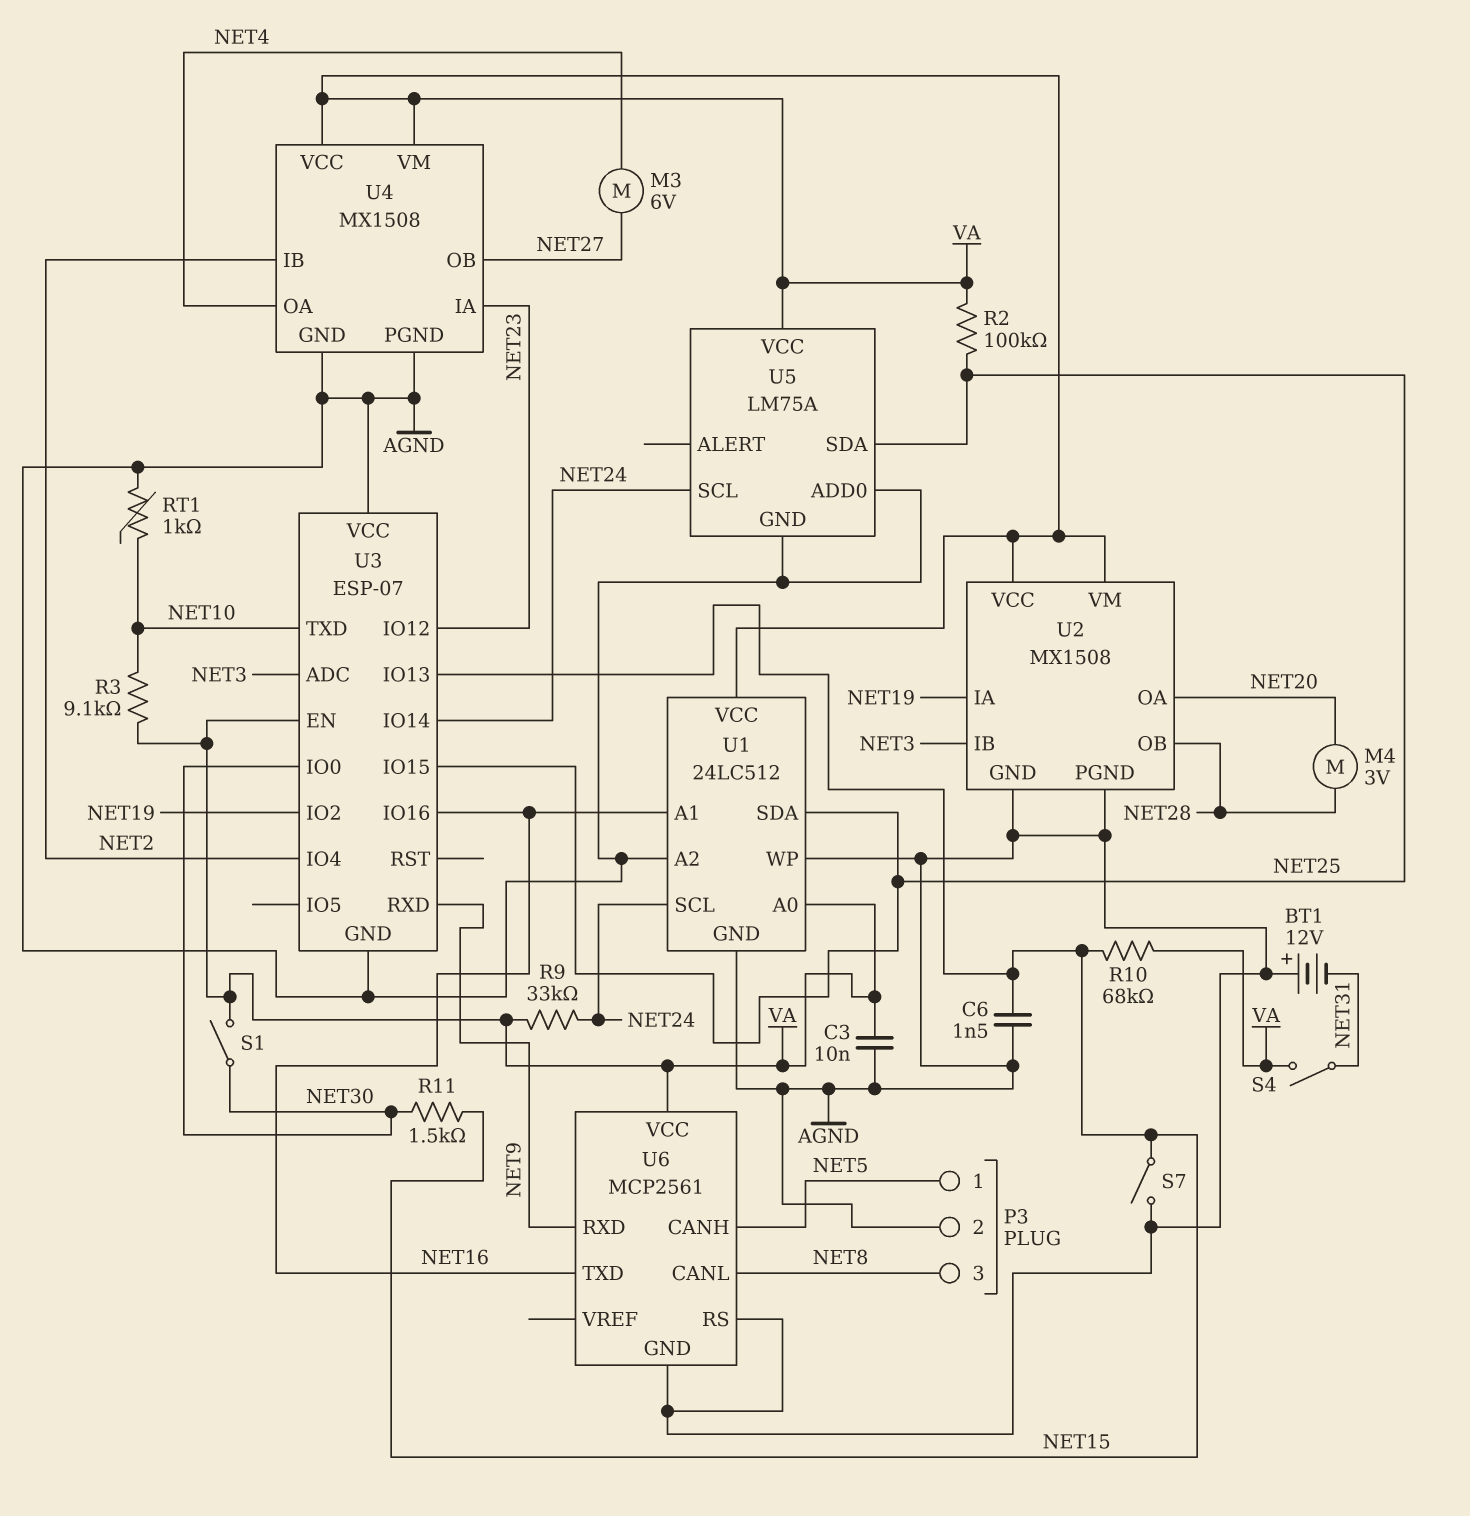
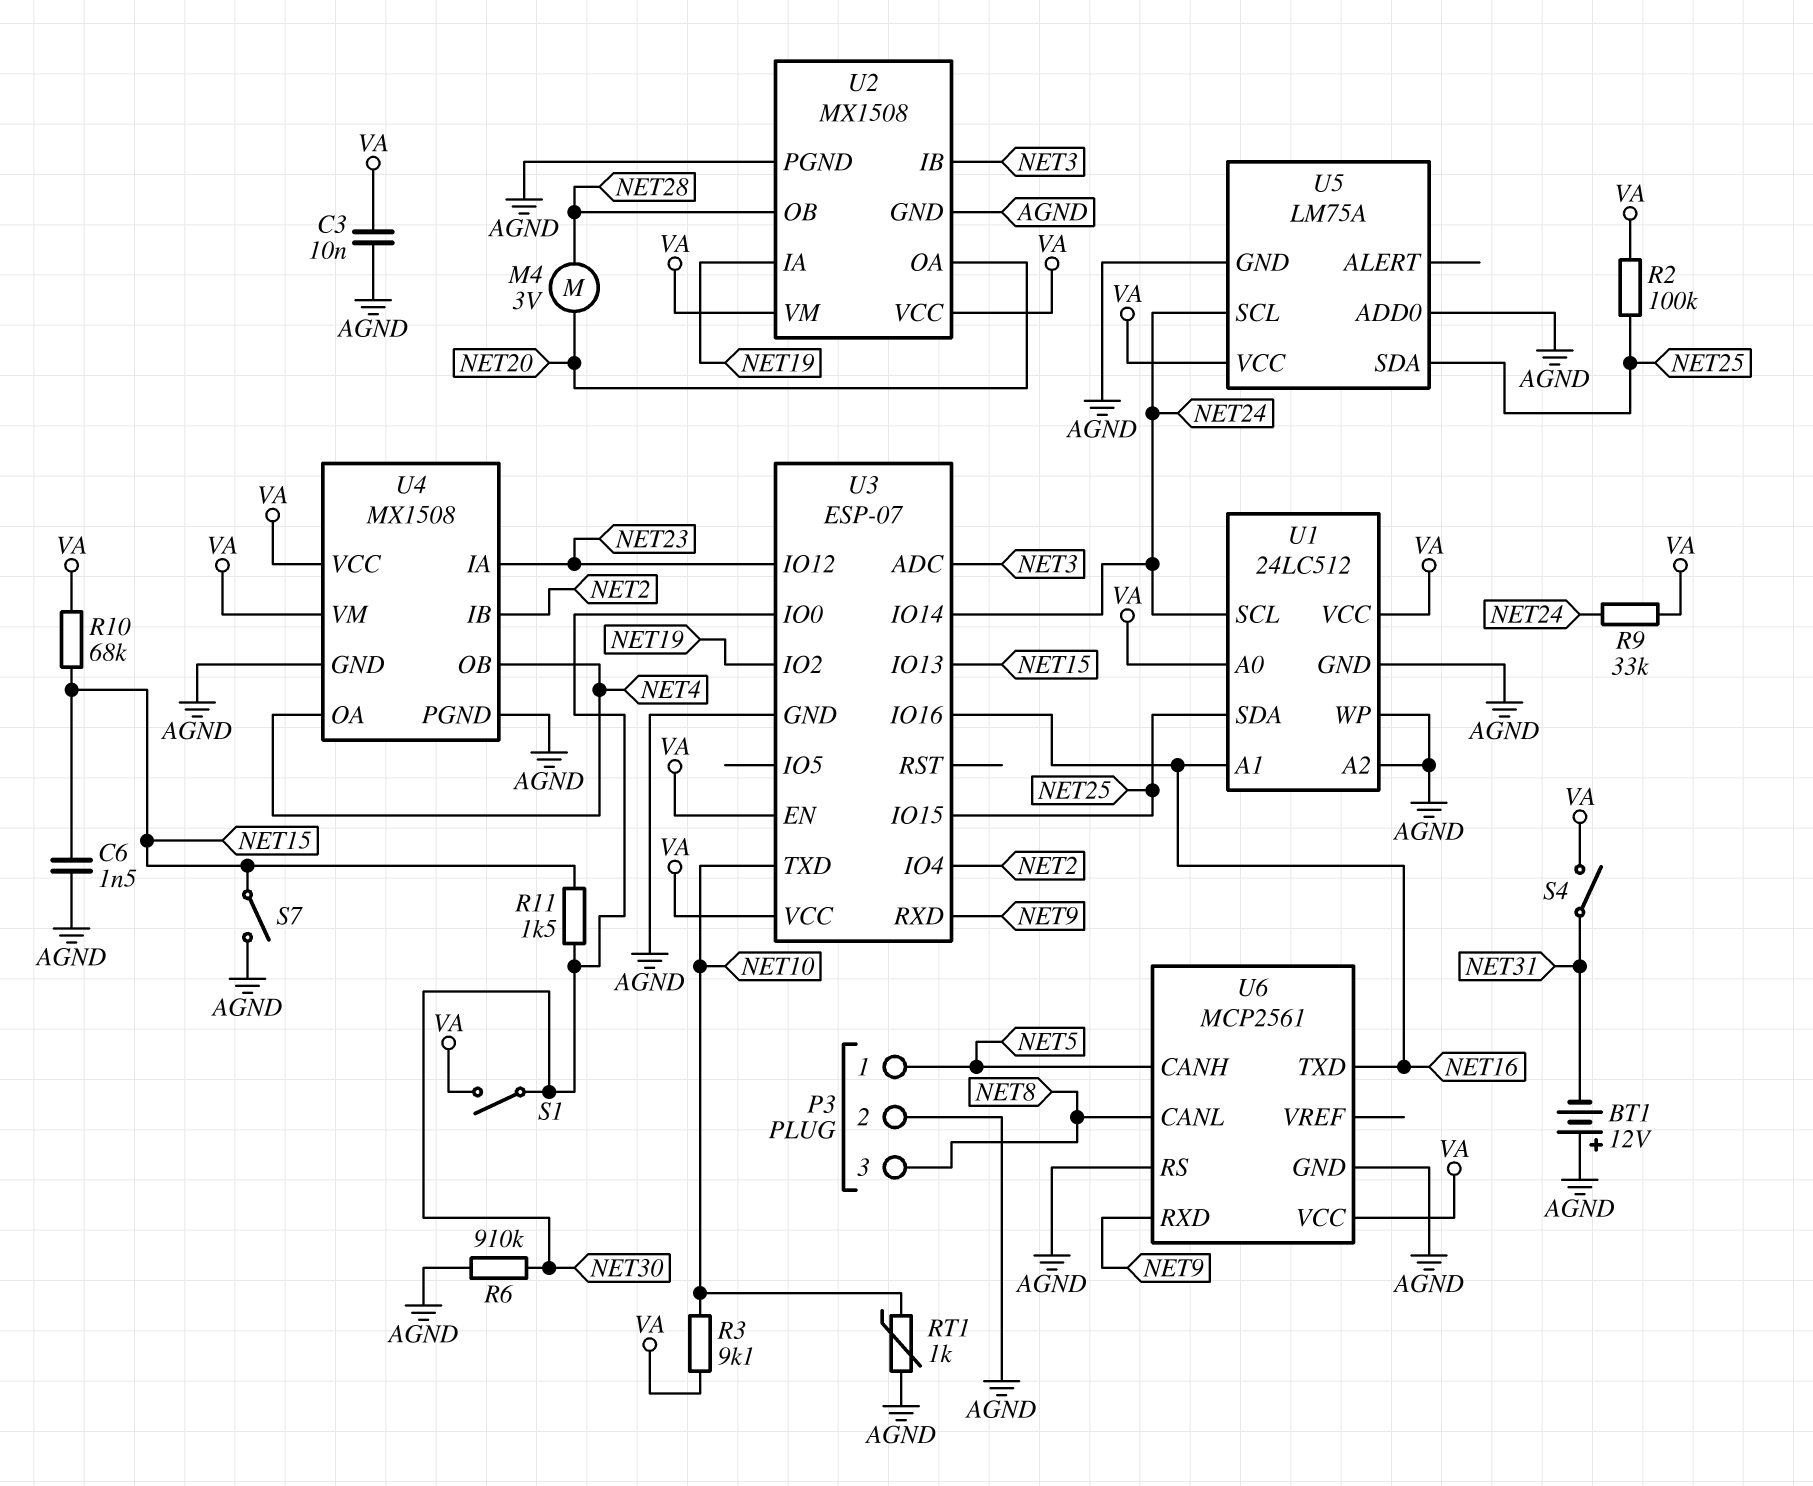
M3: motor 6V (NET4, NET27) -> none
R6: none -> 910k (AGND, NET30)
U3 pin VCC: AGND -> VA
U4 pin OB: NET27 -> NET4

